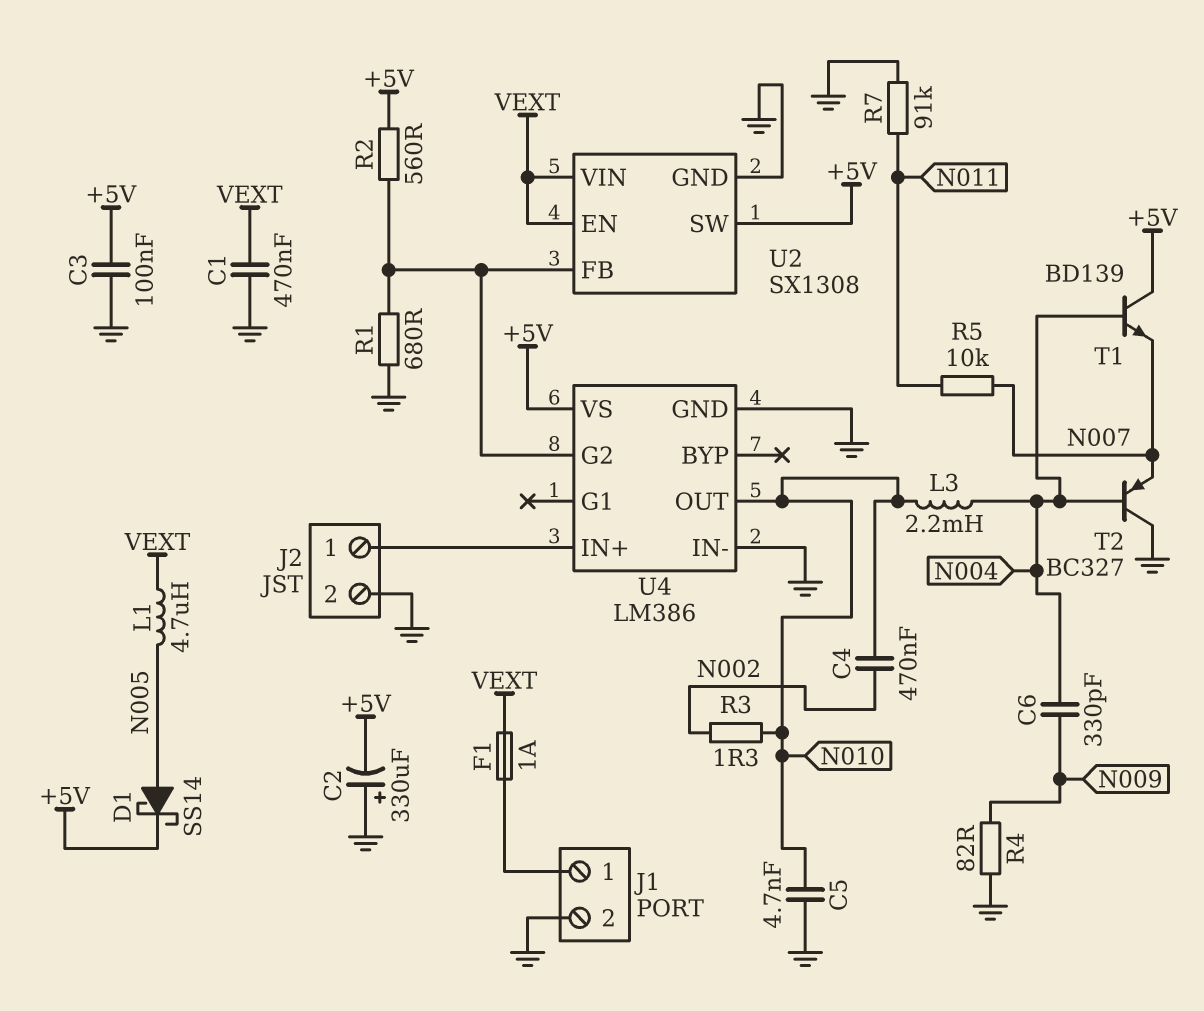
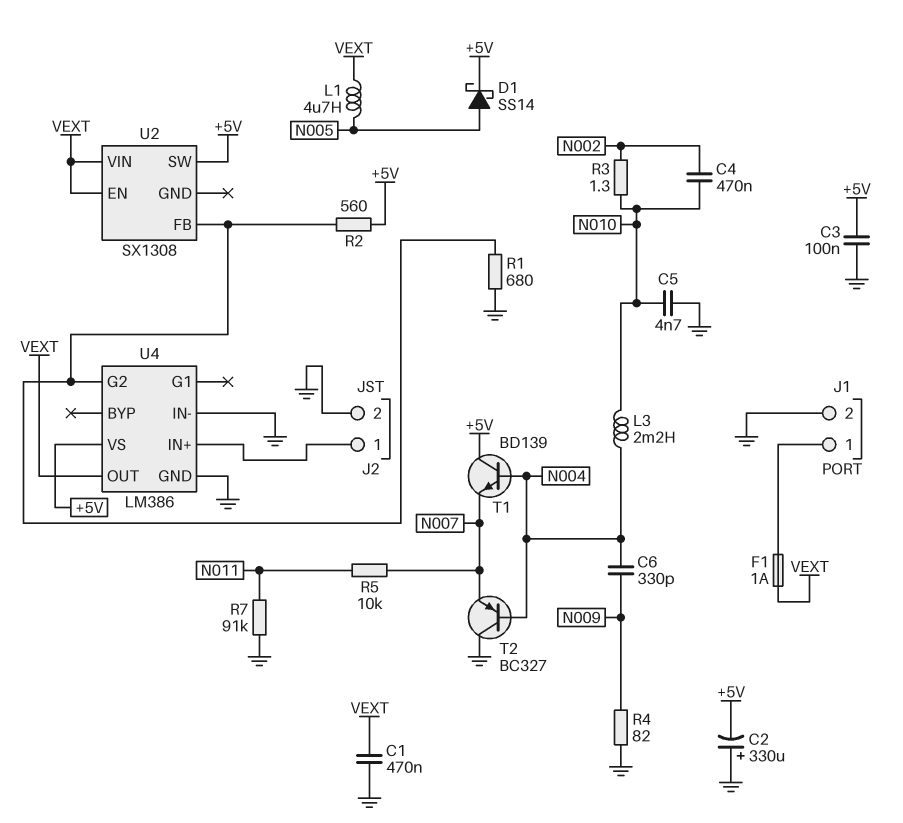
U2 pin GND: GND -> none
U4 pin OUT: N010 -> VEXT

